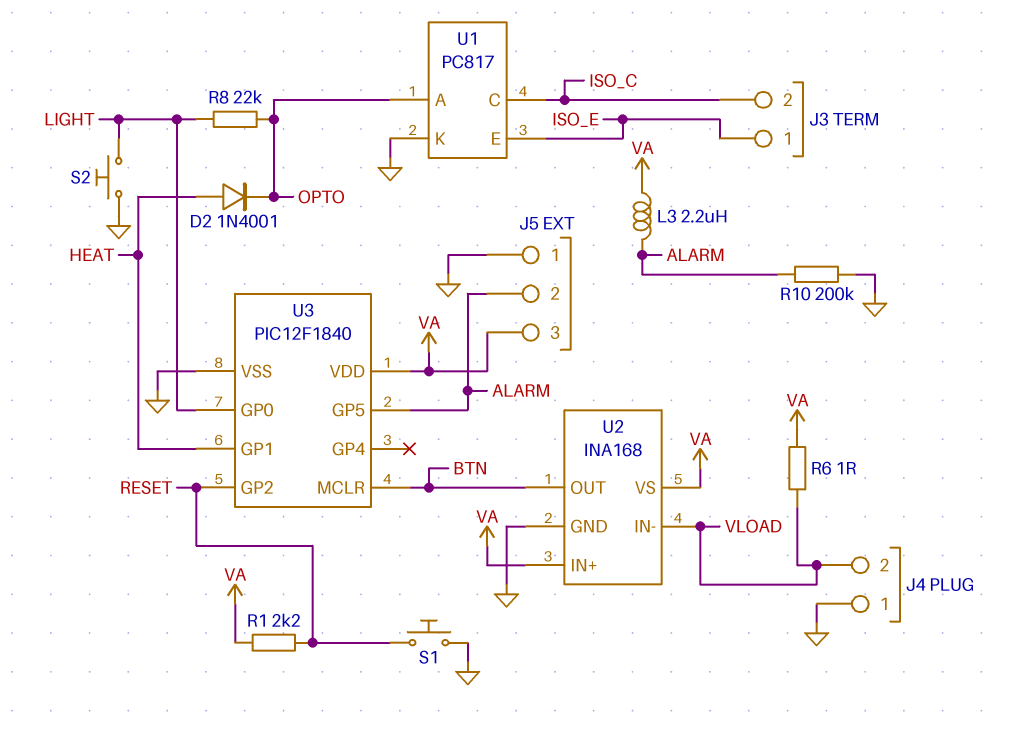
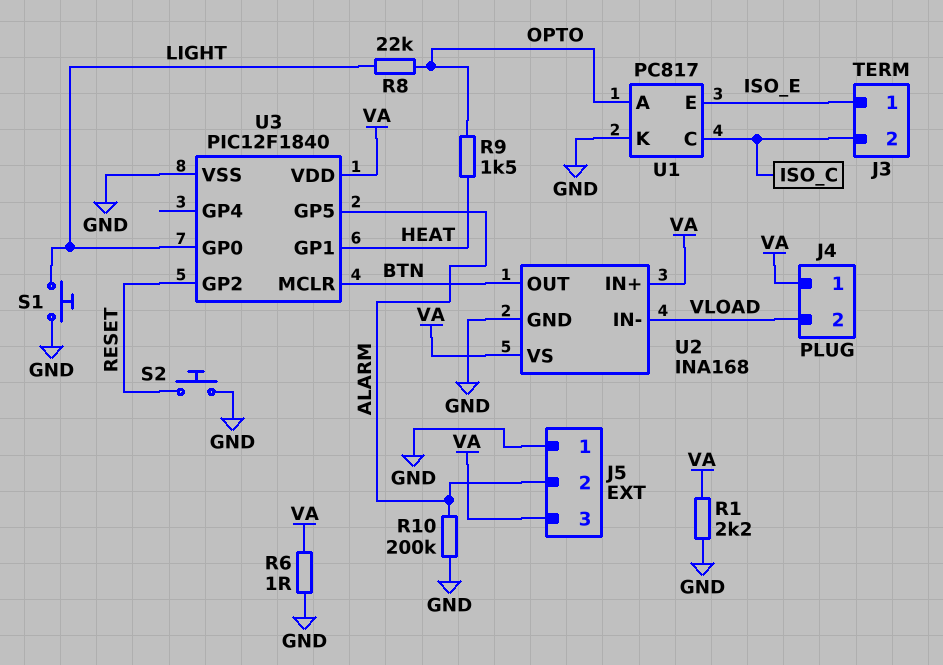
D2: diode 1N4001 (A HEAT, K OPTO) -> none
J4 pin 1: GND -> VA
L3: 2.2uH (ALARM, VA) -> none
R1: 2.2k (RESET, VA) -> 2.2k (GND, VA)
R6: 1 (VA, VLOAD) -> 1 (GND, VA)
R9: none -> 1.5k (HEAT, OPTO)
S1: button (GND, RESET) -> button (GND, LIGHT)
S2: button (GND, LIGHT) -> button (GND, RESET)

